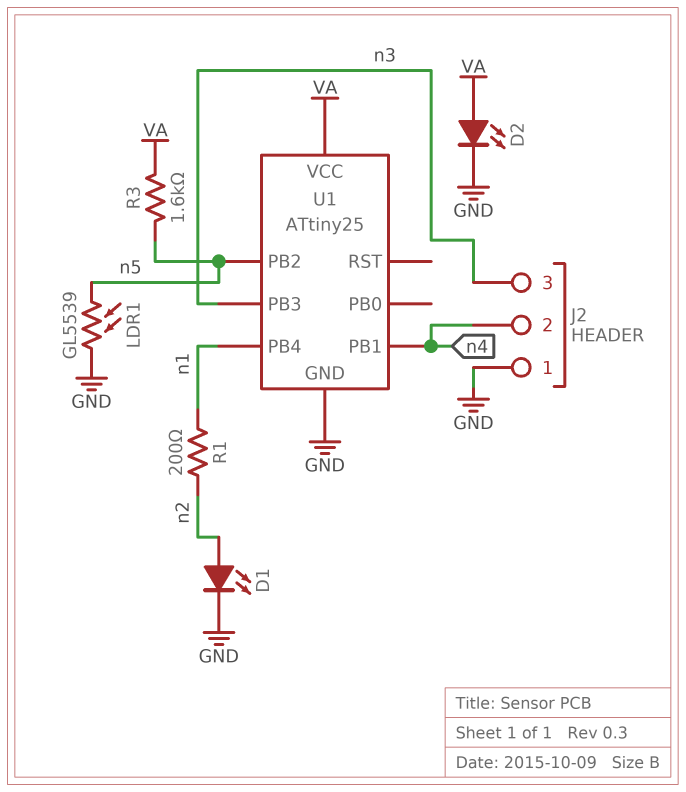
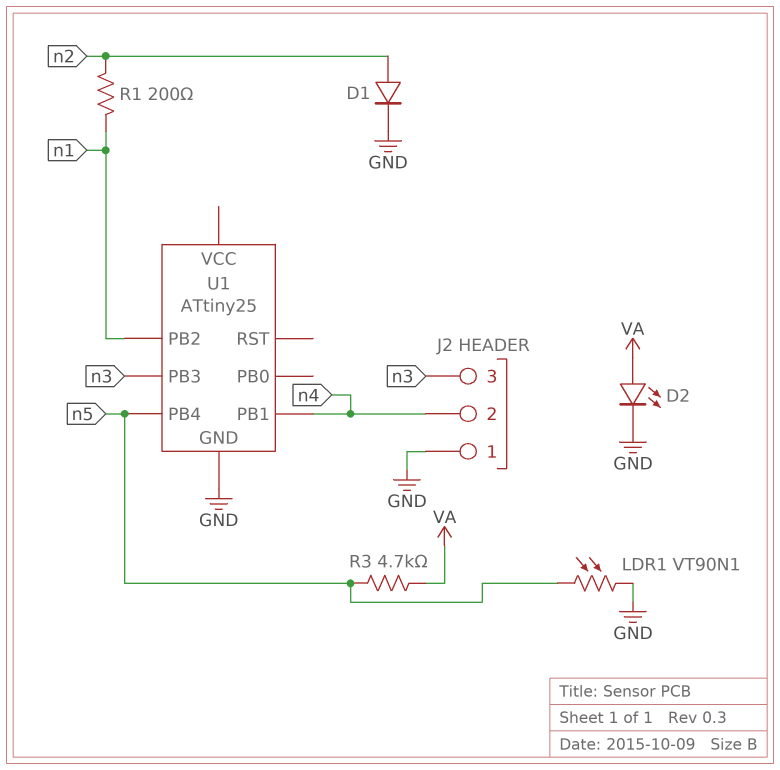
D1: LED (A n2, K GND) -> diode (A n2, K GND)
LDR1: GL5539 (GND, n5) -> VT90N1 (GND, n5)
R3: 1.6k (VA, n5) -> 4.7k (VA, n5)
U1 pin PB2: n5 -> n1
U1 pin PB4: n1 -> n5
U1 pin VCC: VA -> none

